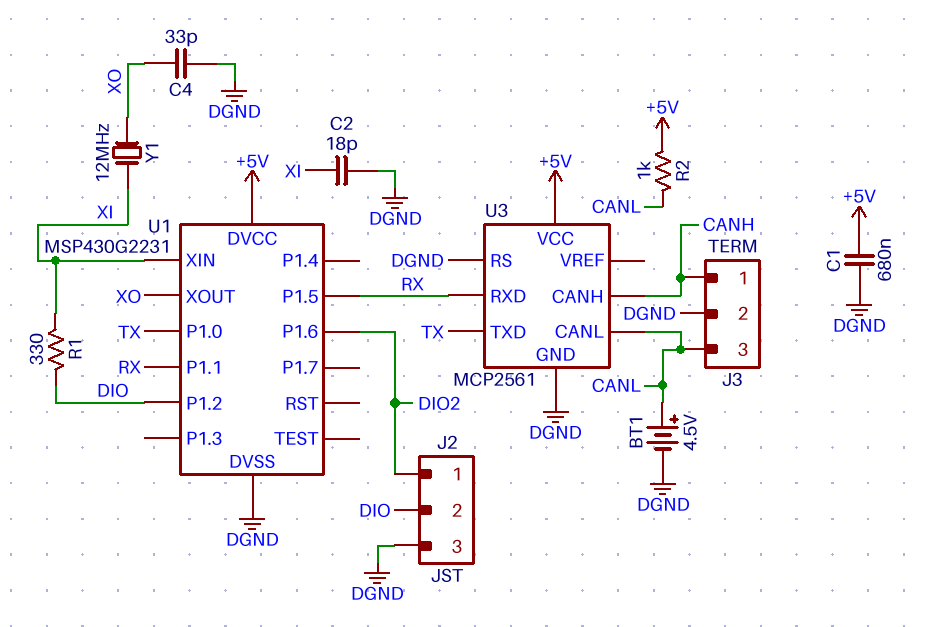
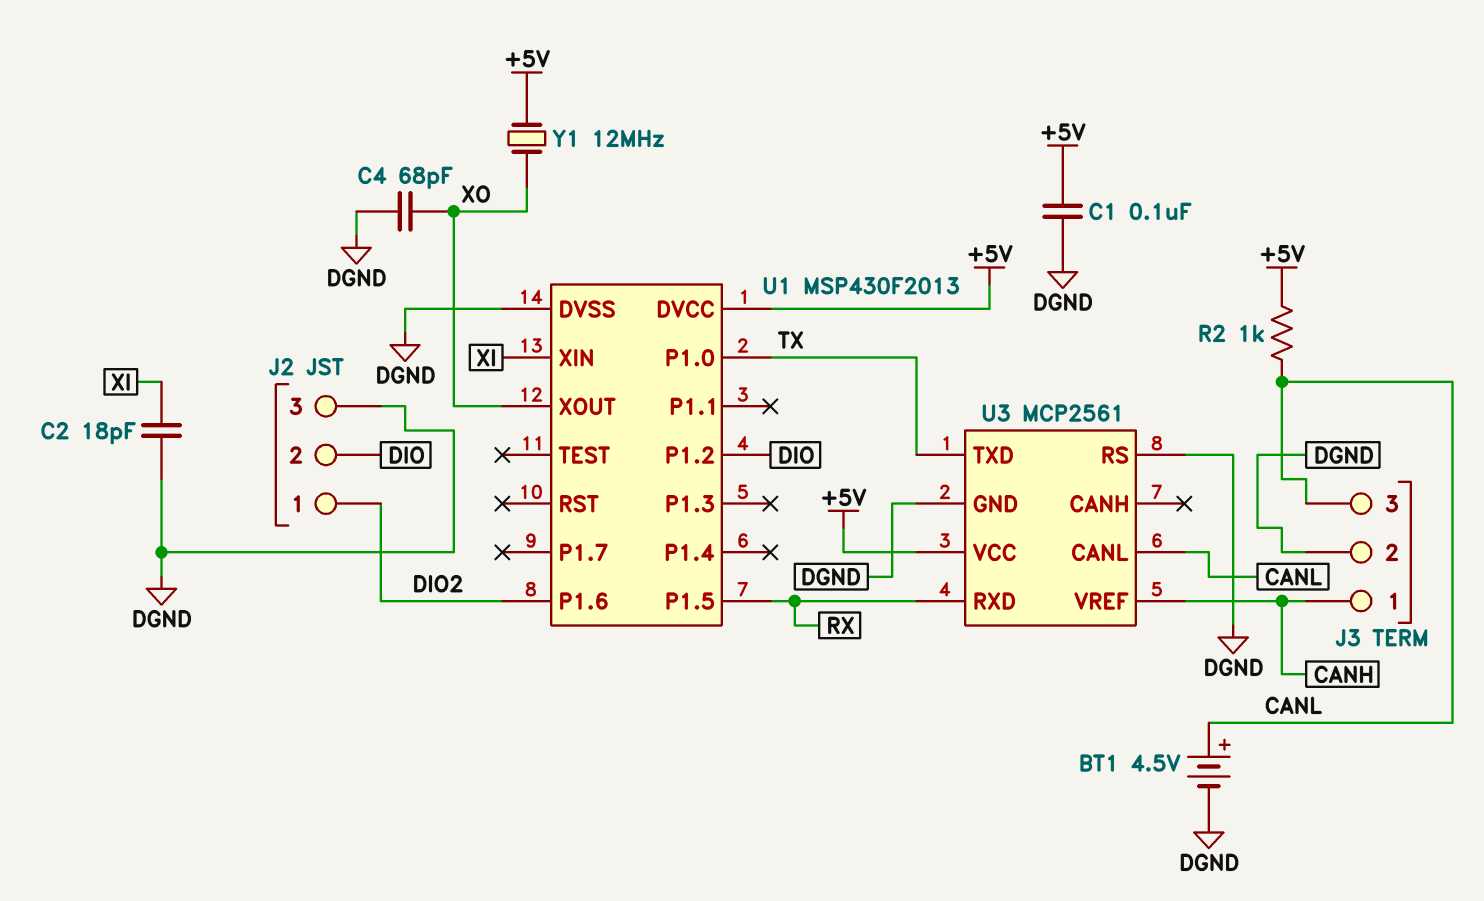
C1: 680nF (+5V, DGND) -> 100nF (+5V, DGND)
C4: 33pF (DGND, XO) -> 68pF (DGND, XO)
R1: 330 (DIO, XI) -> none
U1: MSP430G2231 -> MSP430F2013
U1 pin P1.1: RX -> none
U3 pin CANH: CANH -> none
U3 pin VREF: none -> CANH
Y1: 12MHz (XI, XO) -> 12MHz (+5V, XO)

